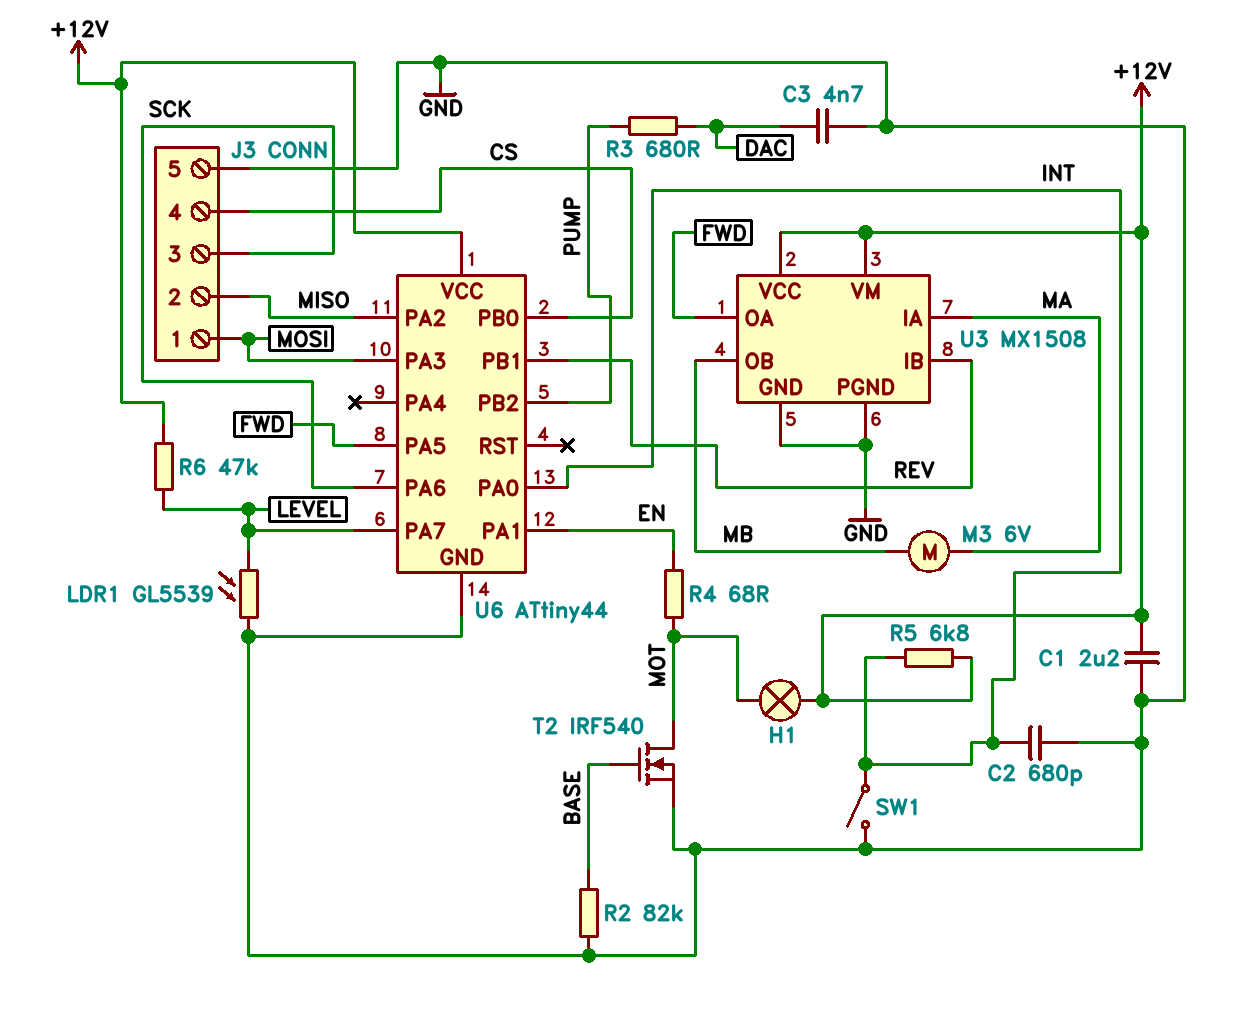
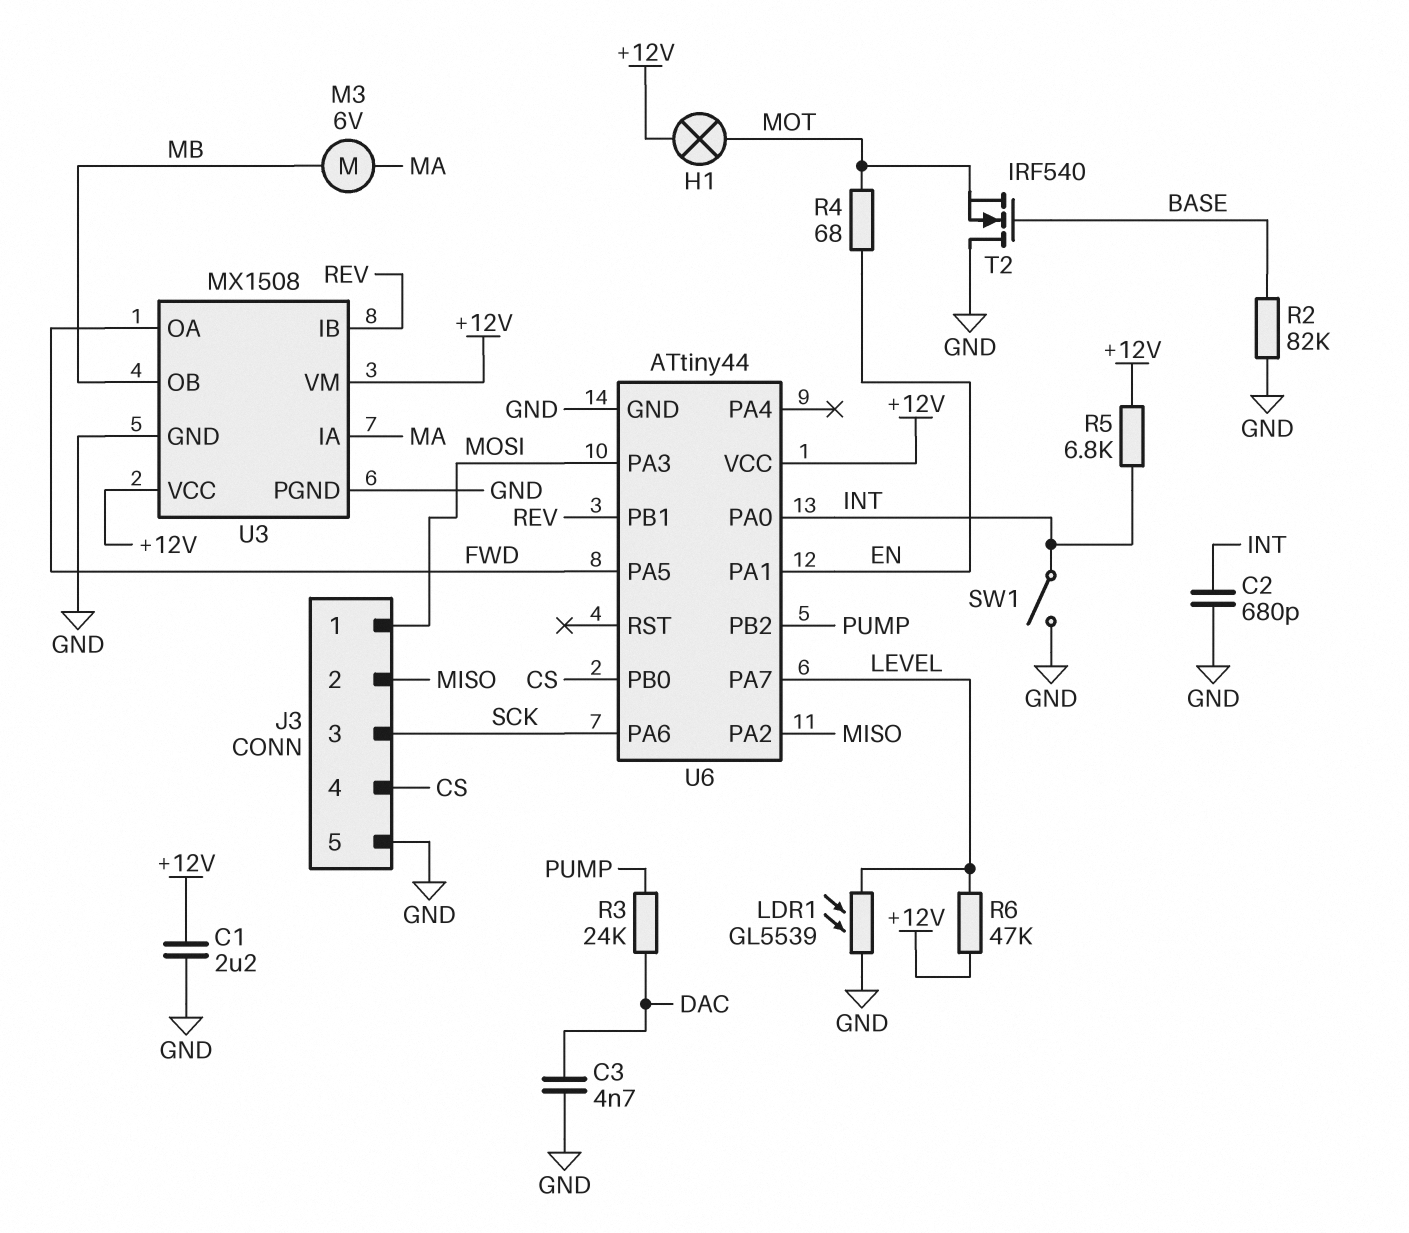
R3: 680 (DAC, PUMP) -> 24k (DAC, PUMP)
T2: NMOS IRF540 (G BASE, D MOT, S GND) -> NMOS IRF540 (G BASE, D GND, S MOT)

